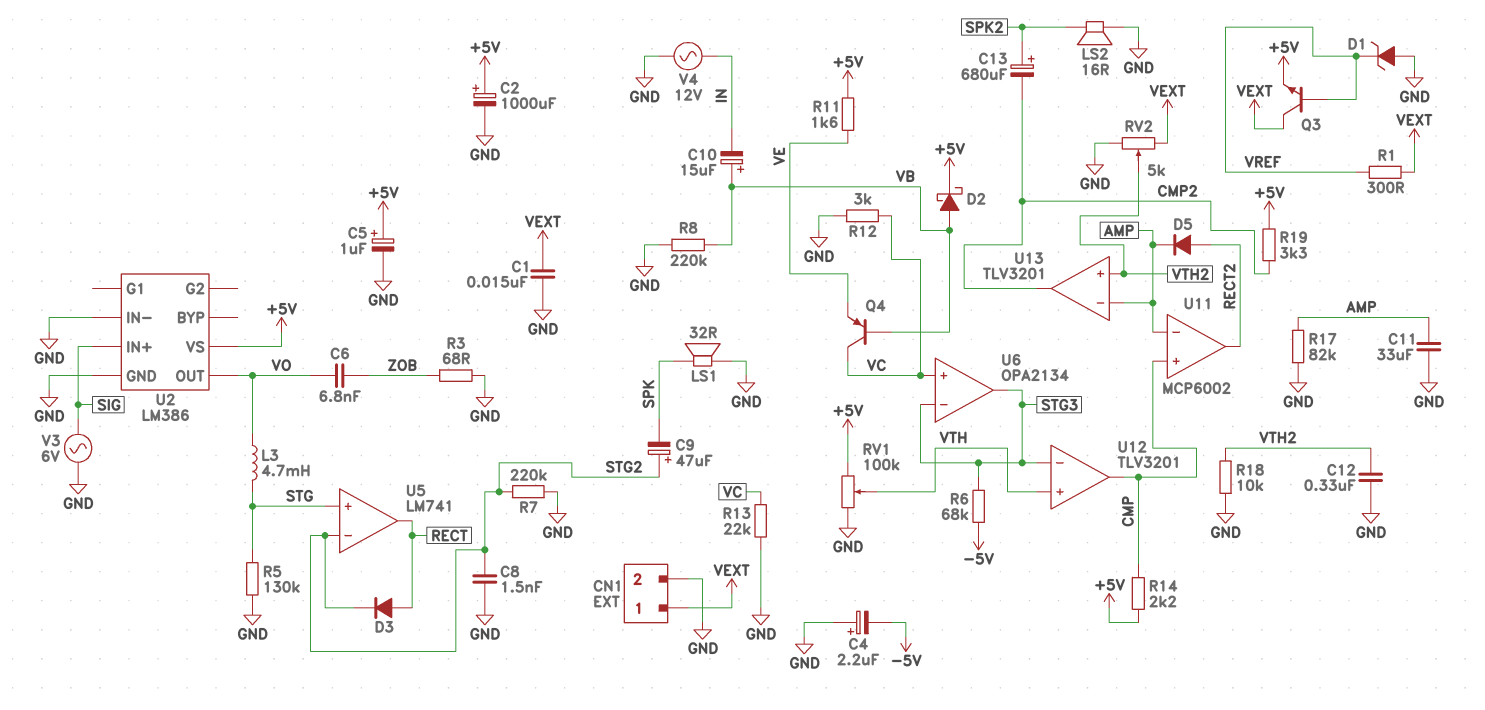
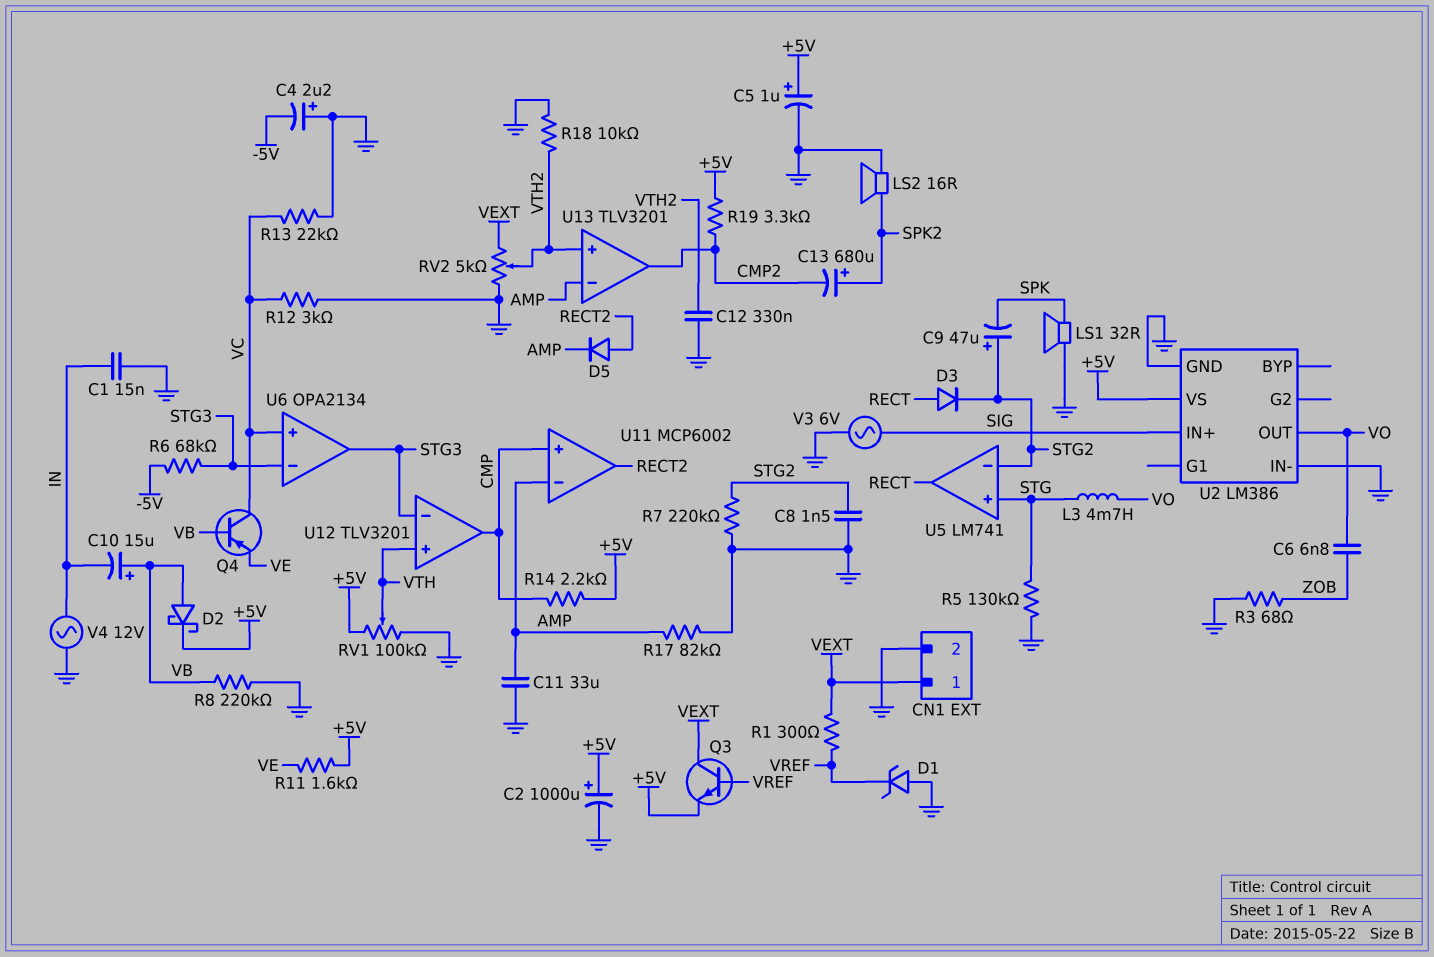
C1: 15nF (GND, VEXT) -> 15nF (GND, IN)

